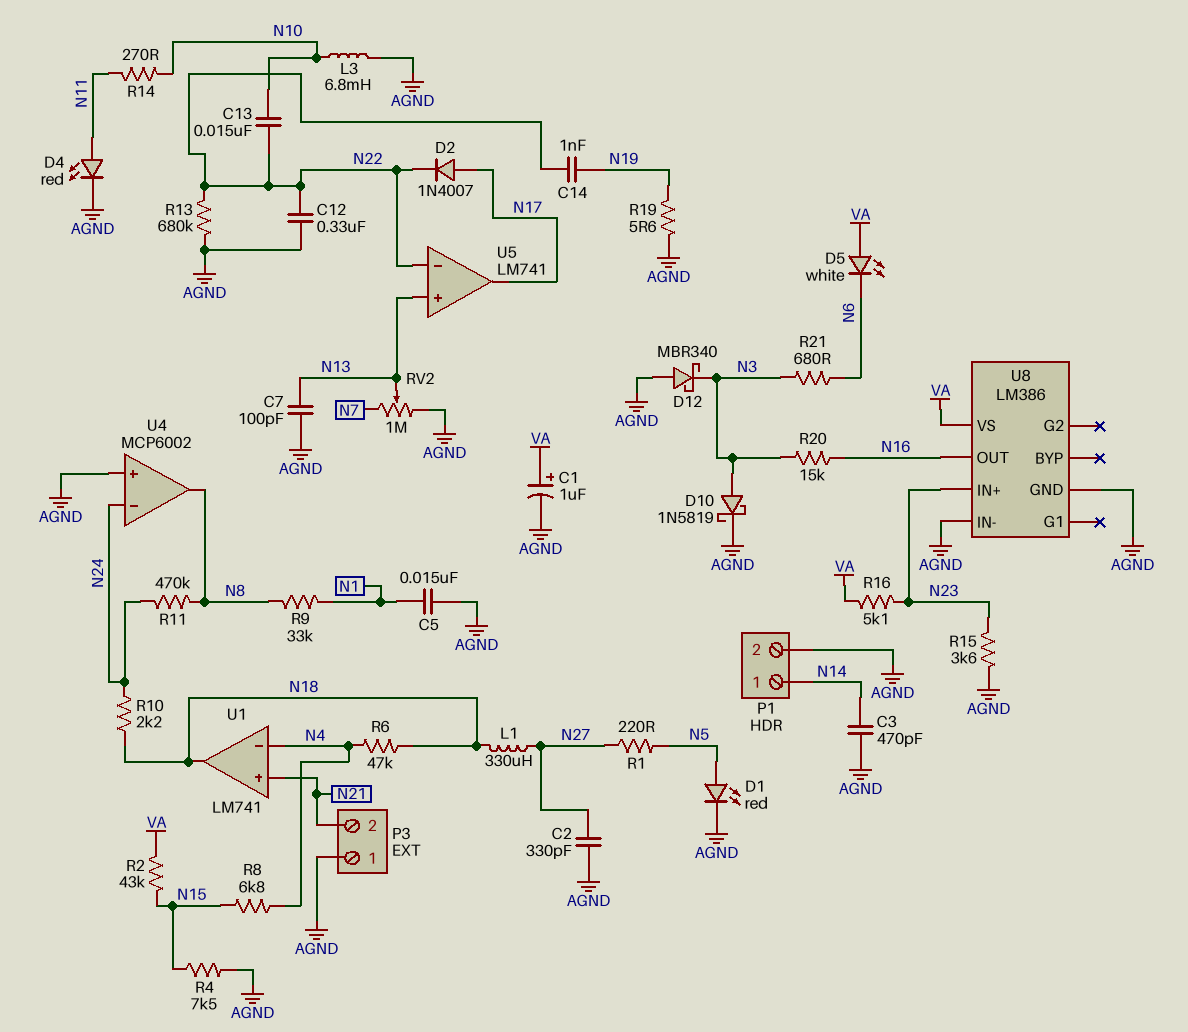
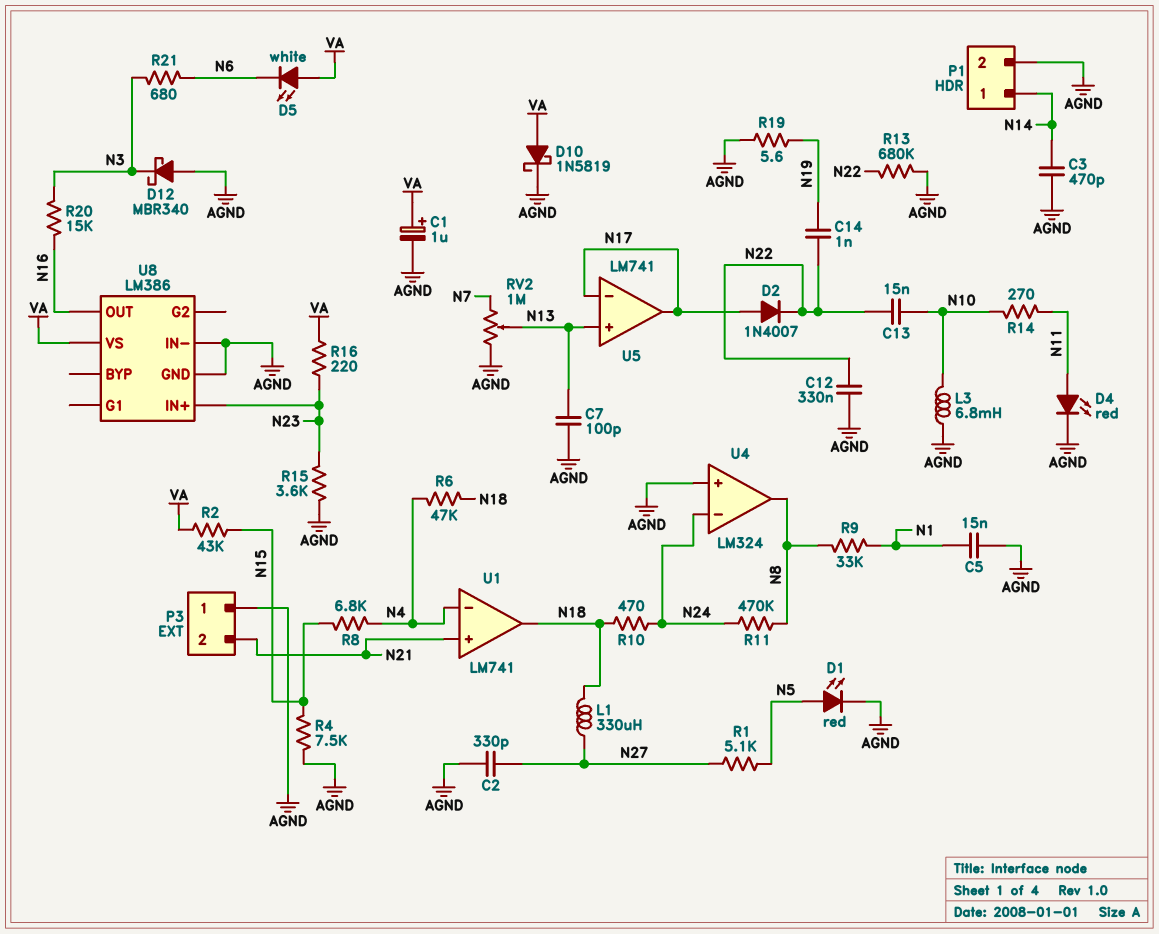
D10: schottky 1N5819 (A N3, K AGND) -> schottky 1N5819 (A VA, K AGND)
R1: 220 (N5, N27) -> 5.1k (N5, N27)
R10: 2.2k (N18, N24) -> 470 (N18, N24)
R16: 5.1k (N23, VA) -> 220 (N23, VA)
U4: MCP6002 -> LM324
U5 pin in-: N22 -> N17

